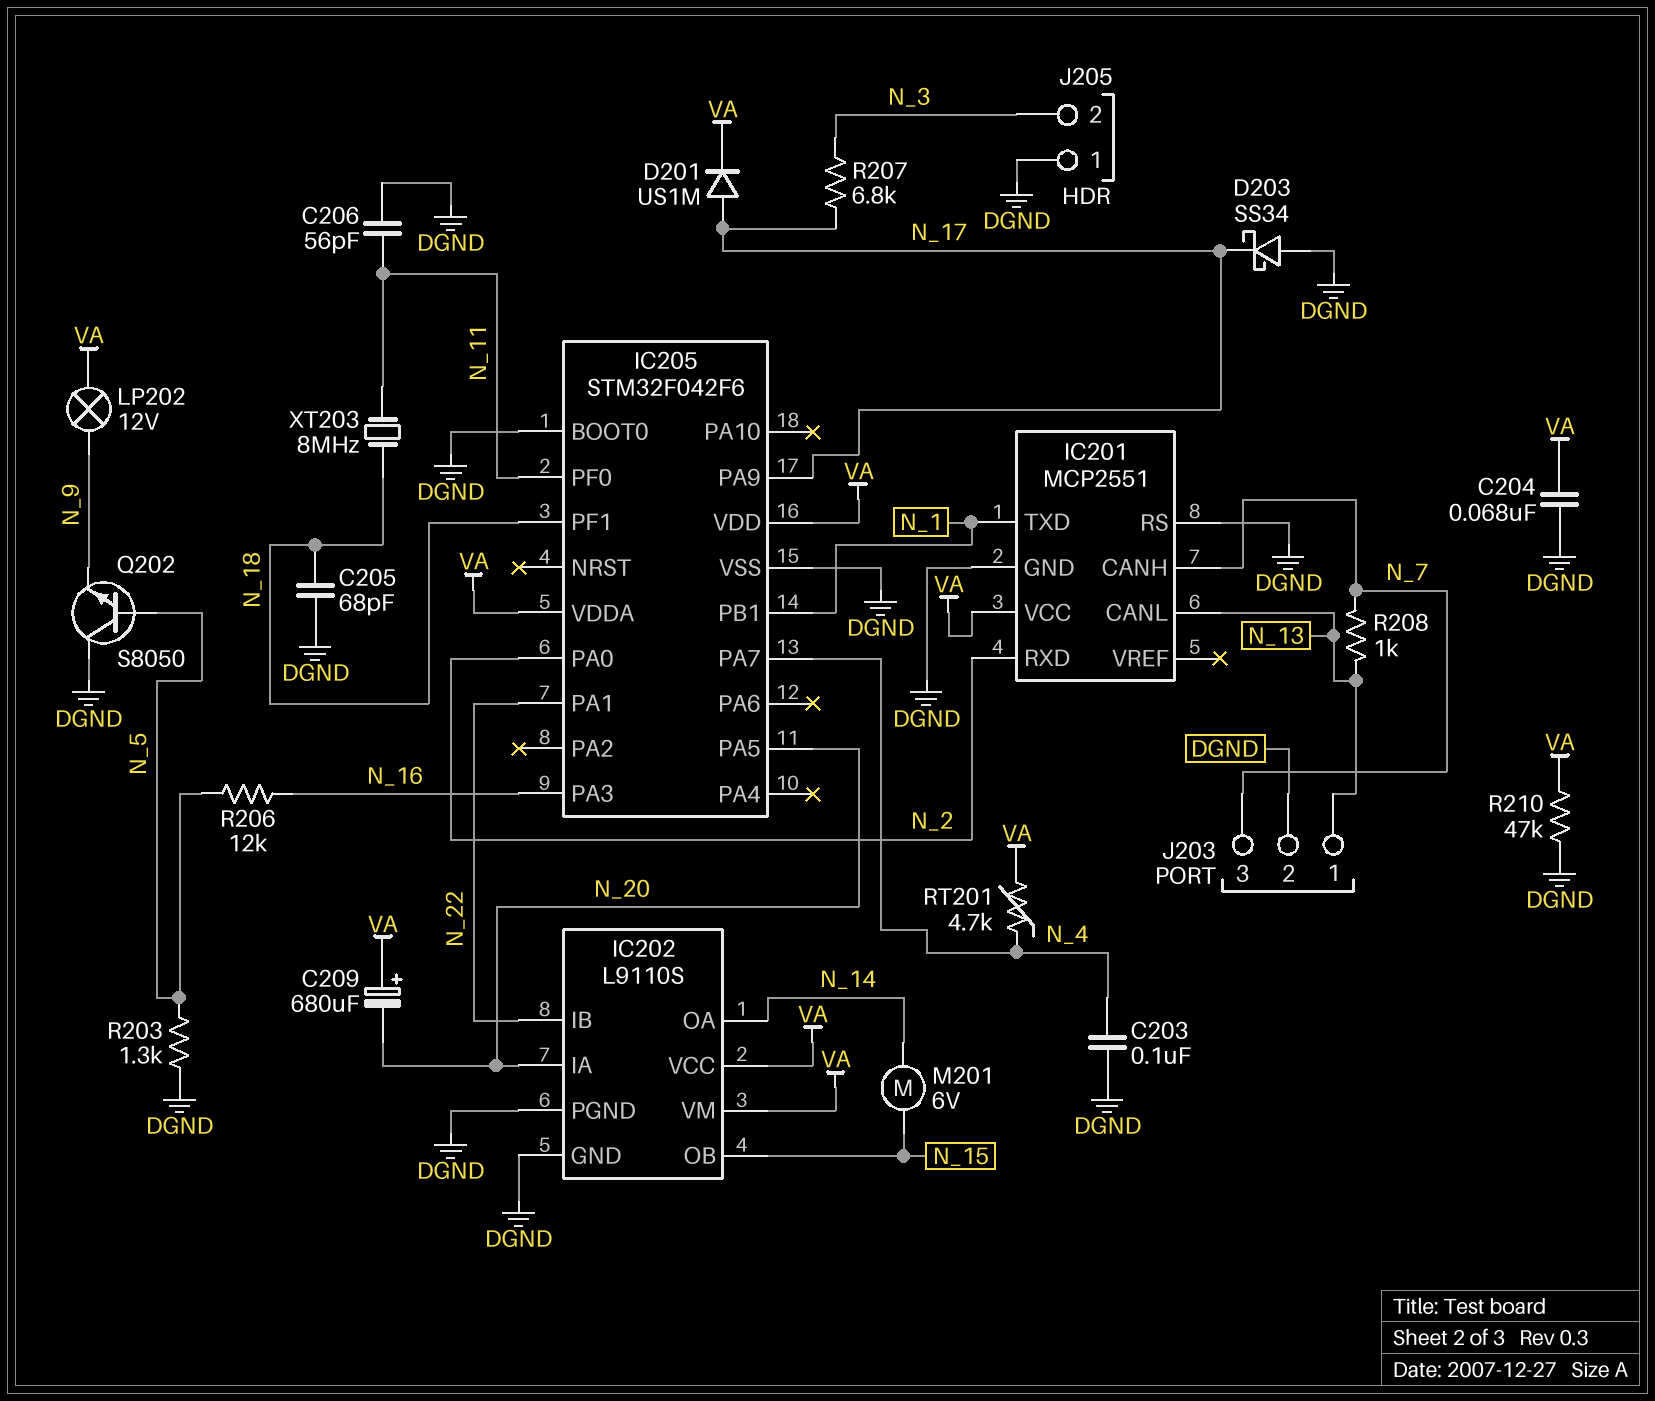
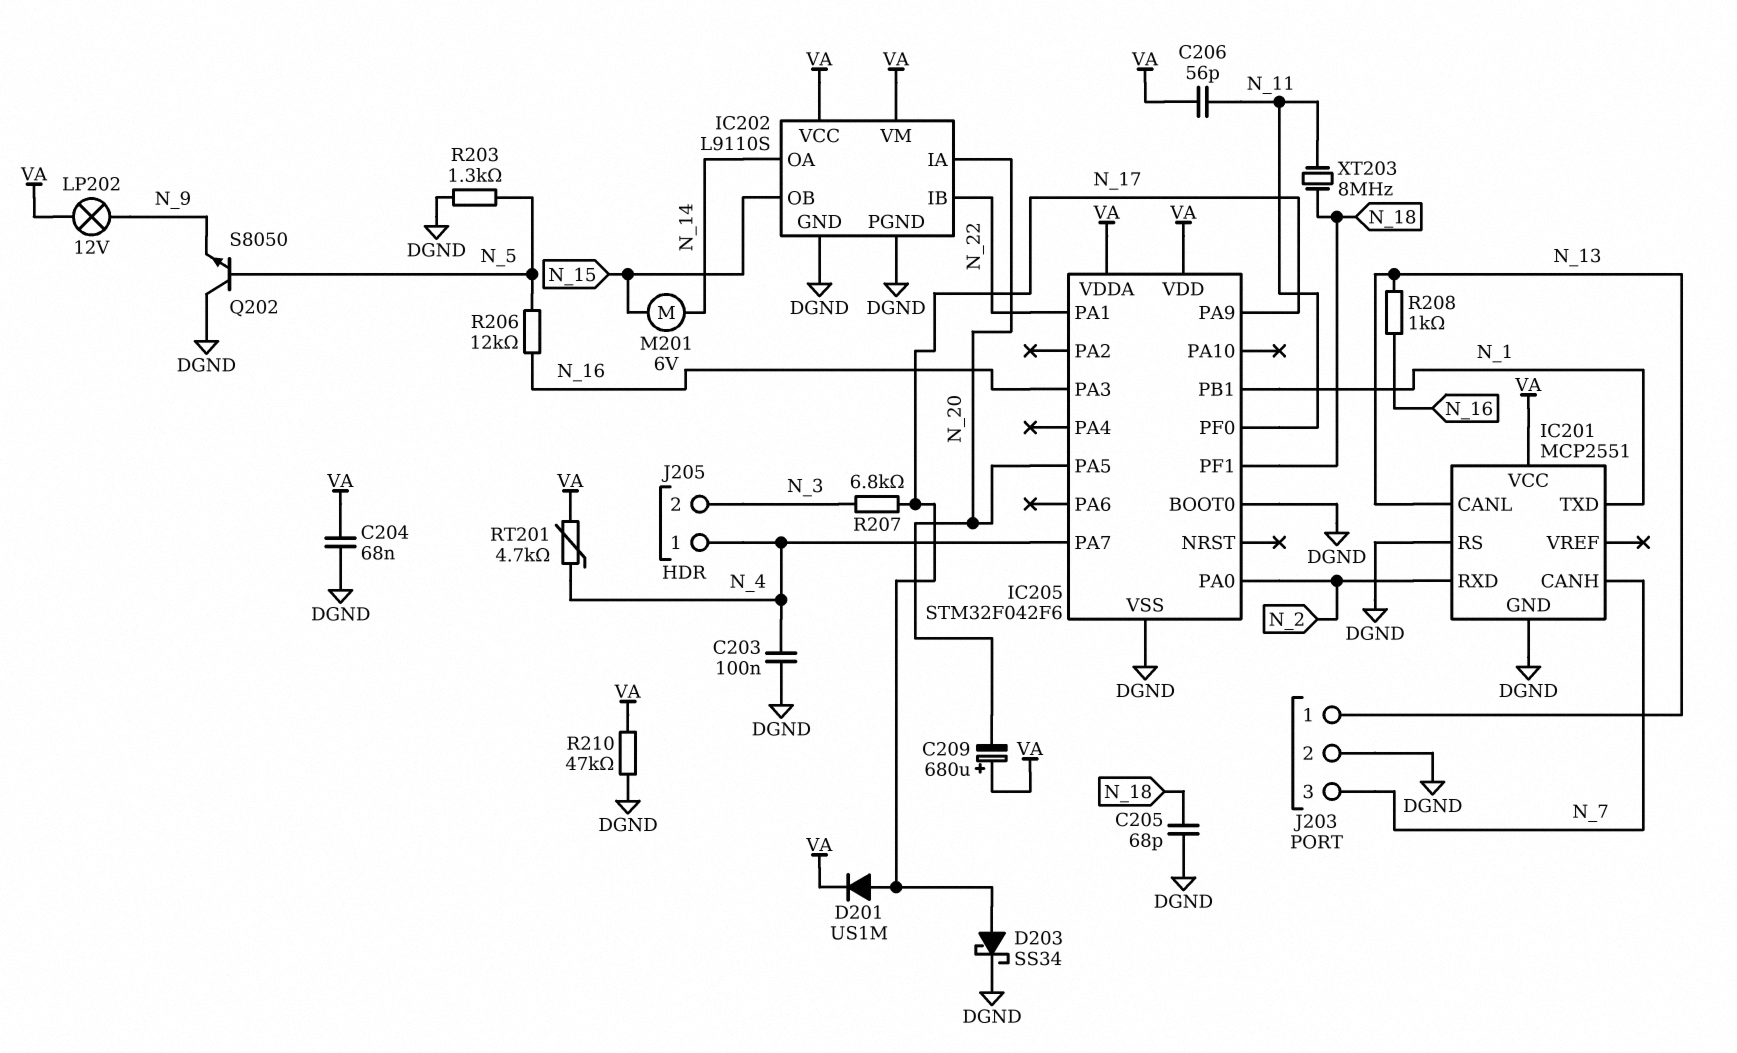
C206: 56pF (DGND, N_11) -> 56pF (N_11, VA)
D203: schottky SS34 (A DGND, K N_17) -> schottky SS34 (A N_17, K DGND)
J205 pin 1: DGND -> N_4
R208: 1k (N_7, N_13) -> 1k (N_13, N_16)

